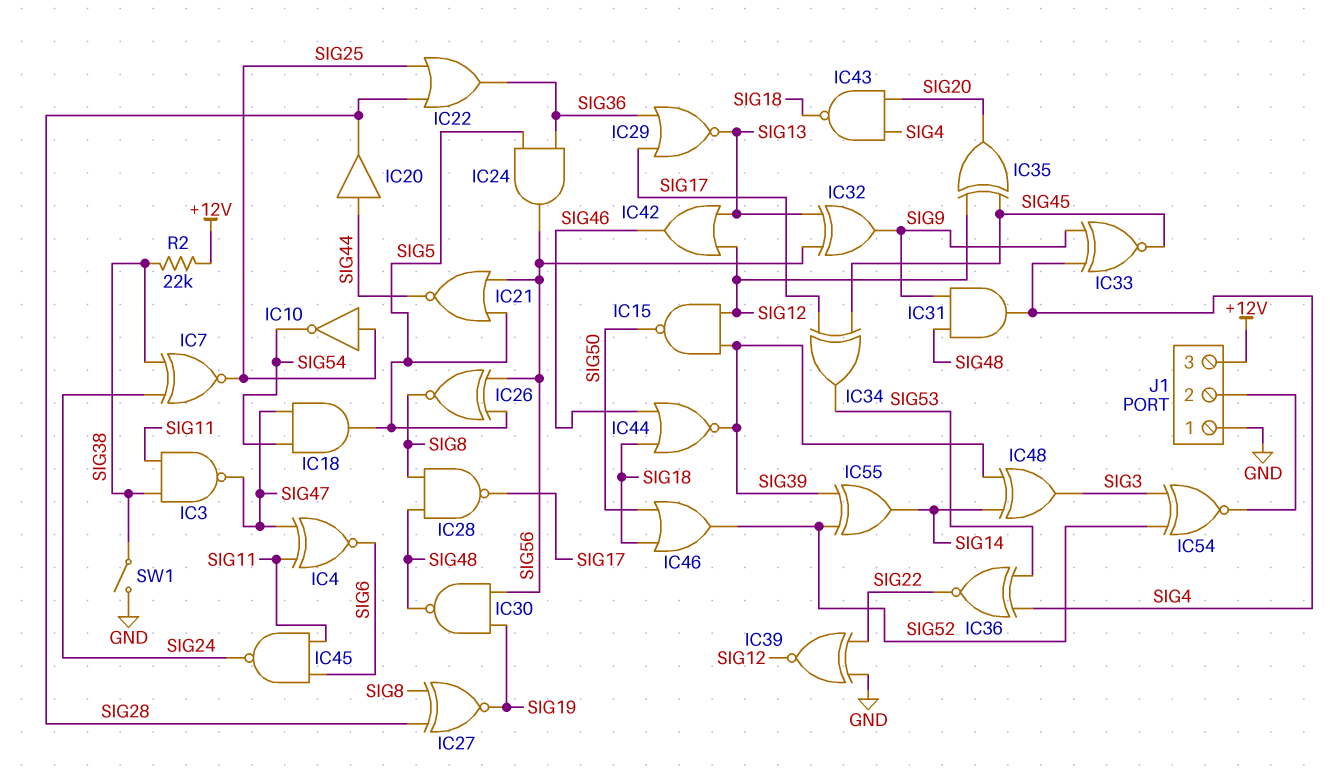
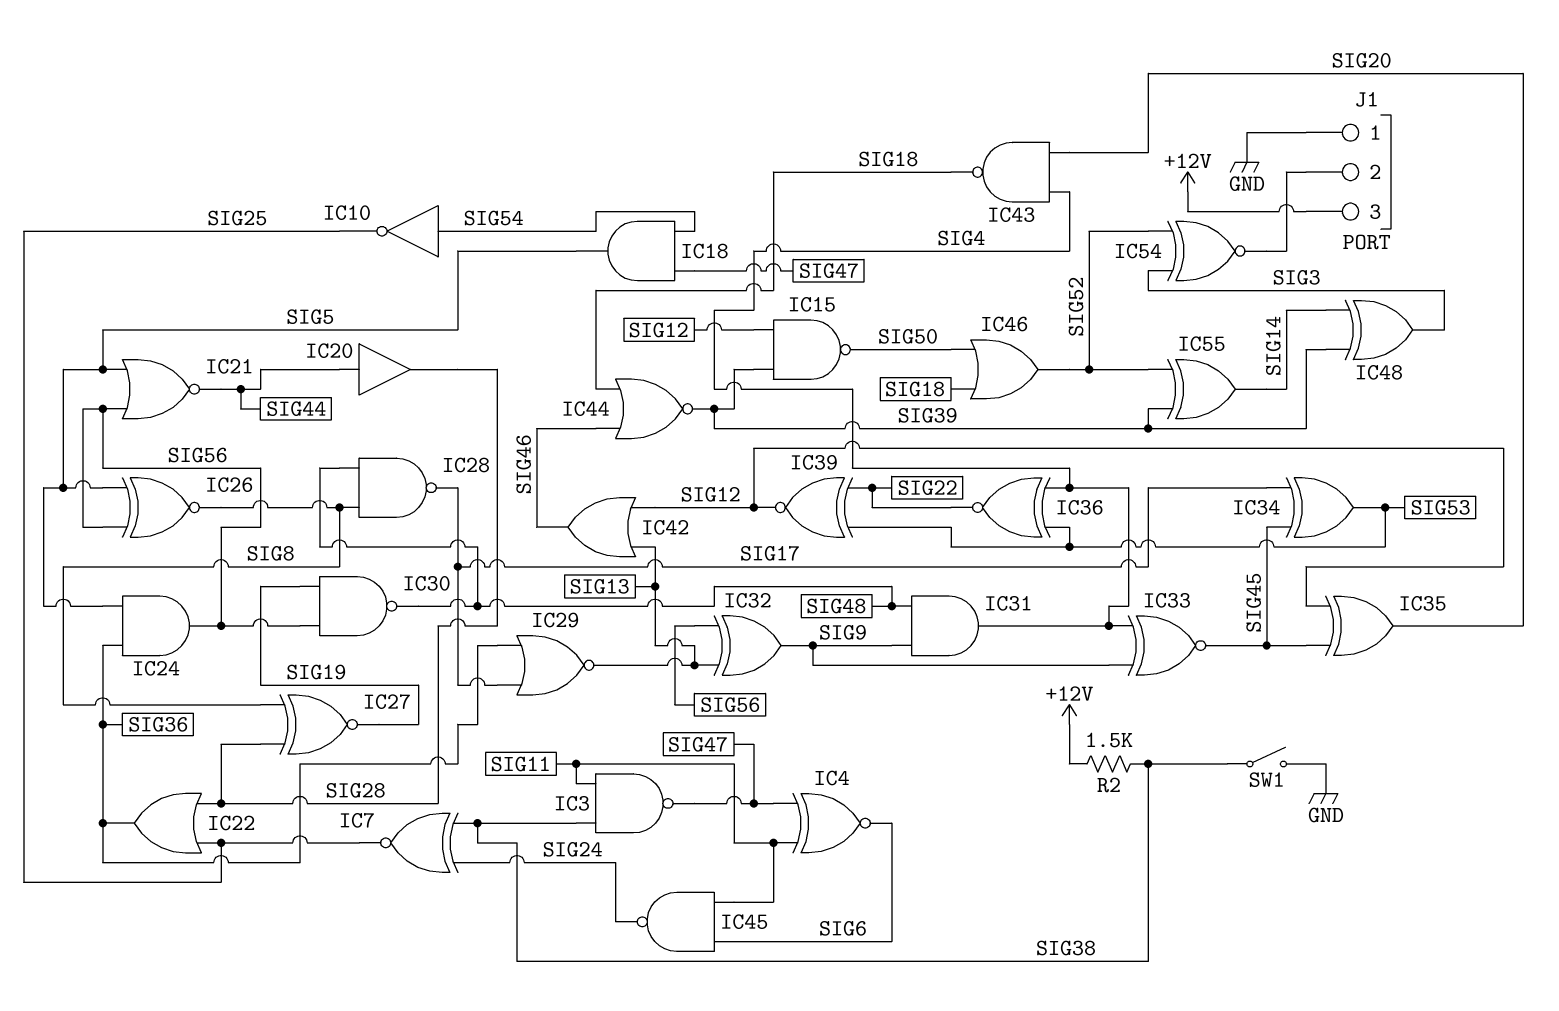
IC10: NOT (in SIG25, out SIG54) -> NOT (in SIG54, out SIG25)
IC39: XNOR (in GND, in SIG22, out SIG12) -> XNOR (in SIG22, in SIG53, out SIG12)
R2: 22k (+12V, SIG38) -> 1.5k (+12V, SIG38)

